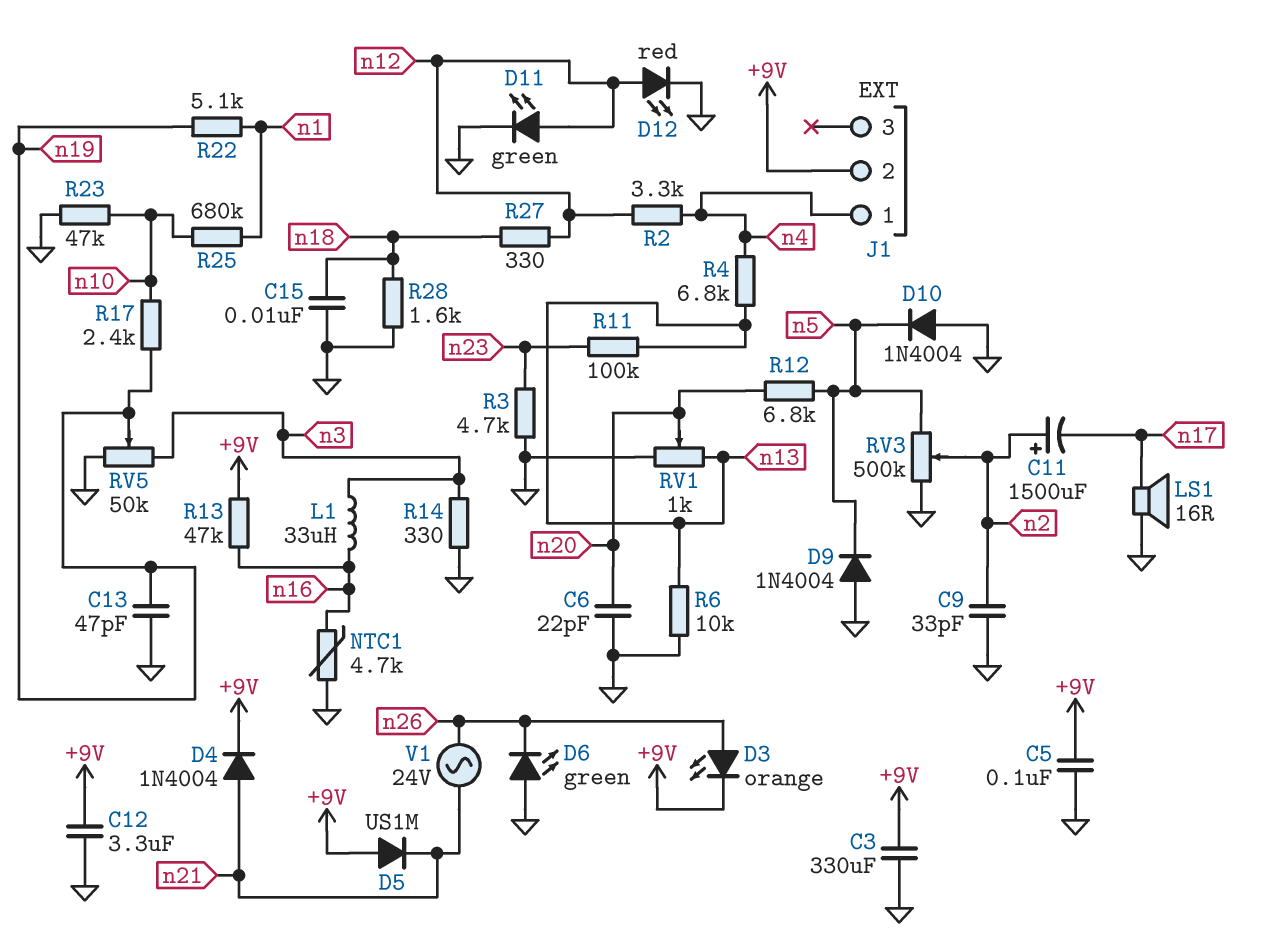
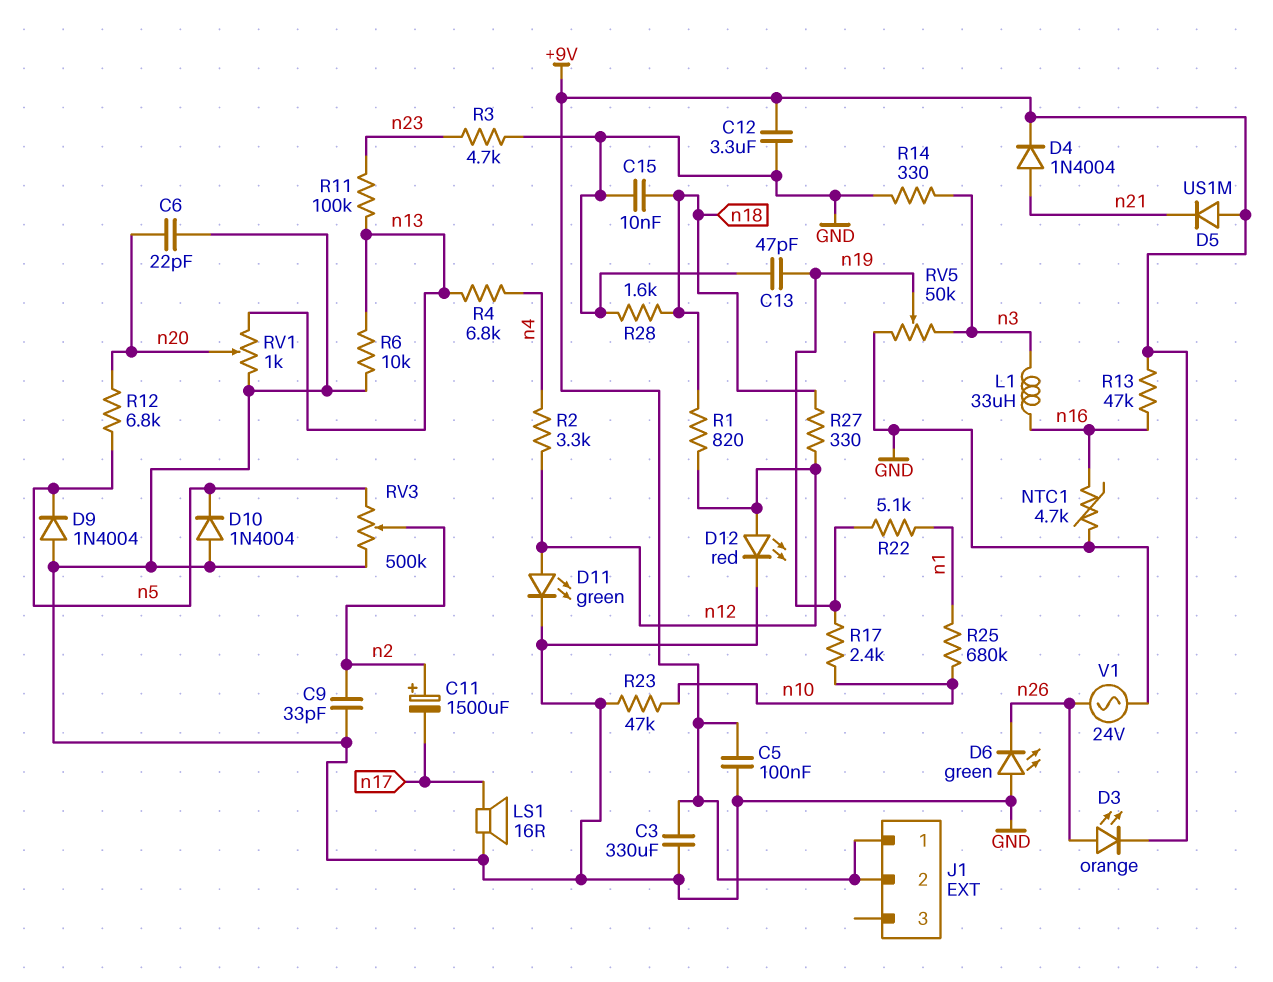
J1 pin 1: n4 -> +9V
R1: none -> 820 (n12, n18)
V1: AC 24V (n21, n26) -> AC 24V (GND, n26)

